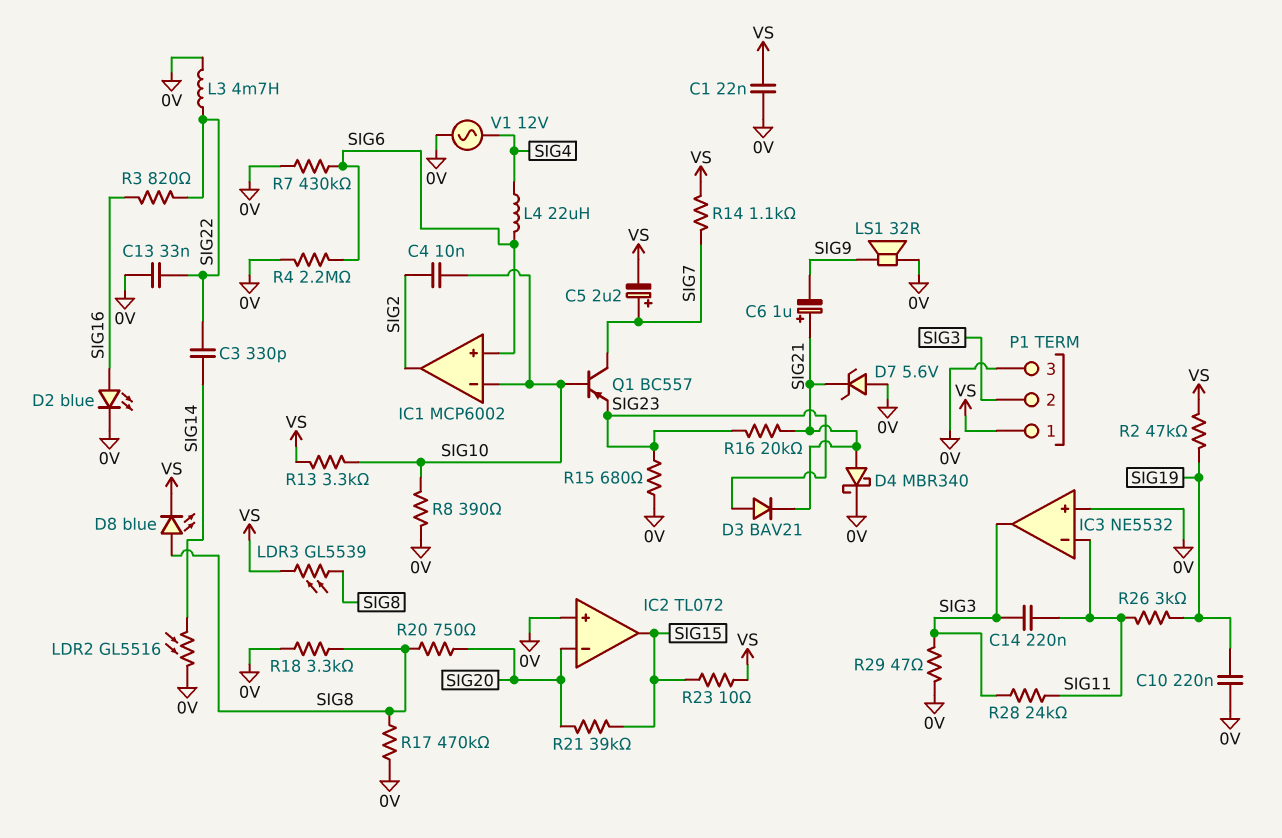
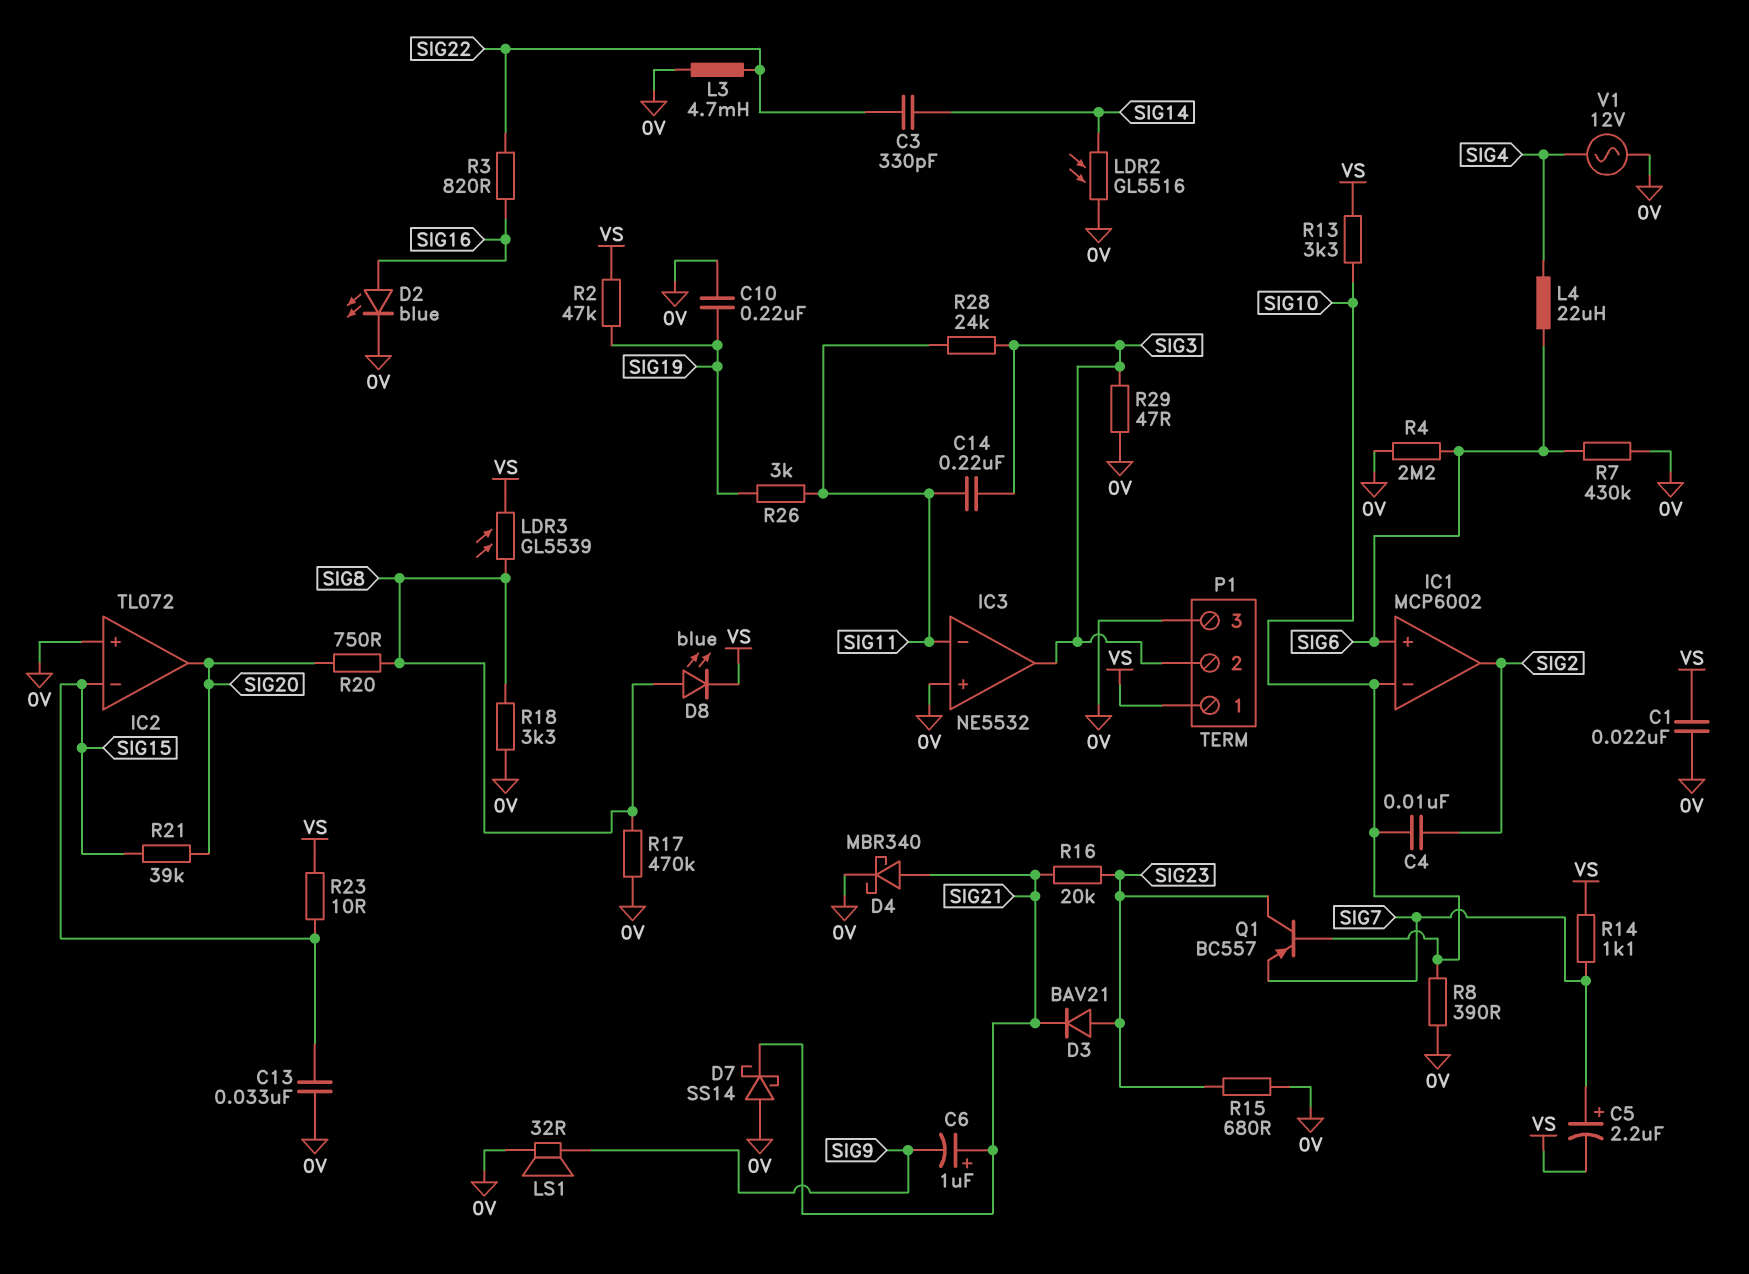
C13: 33nF (0V, SIG22) -> 33nF (0V, SIG15)
D7: zener 5.6V (A 0V, K SIG21) -> schottky SS14 (A 0V, K SIG21)
IC2 pin in-: SIG20 -> SIG15
IC2 pin out: SIG15 -> SIG20
Q1: PNP BC557 (B SIG10, C SIG7, E SIG23) -> PNP BC557 (B SIG10, C SIG23, E SIG7)

